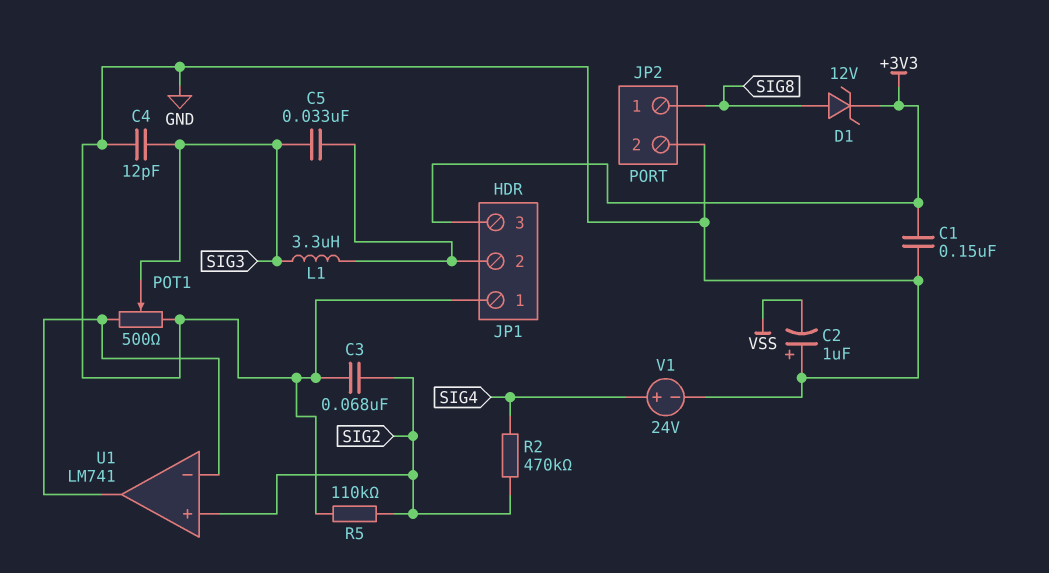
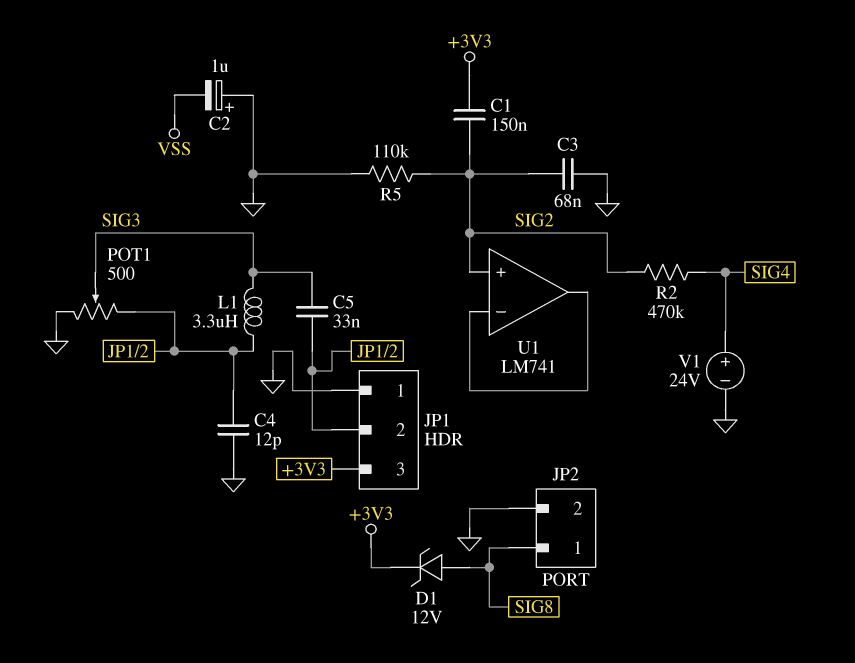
C1: 150nF (+3V3, GND) -> 150nF (+3V3, SIG2)
C4: 12pF (GND, SIG3) -> 12pF (GND, JP1/2)
POT1: 500 (GND, U1/in-, wiper SIG3) -> 500 (GND, JP1/2, wiper SIG3)

